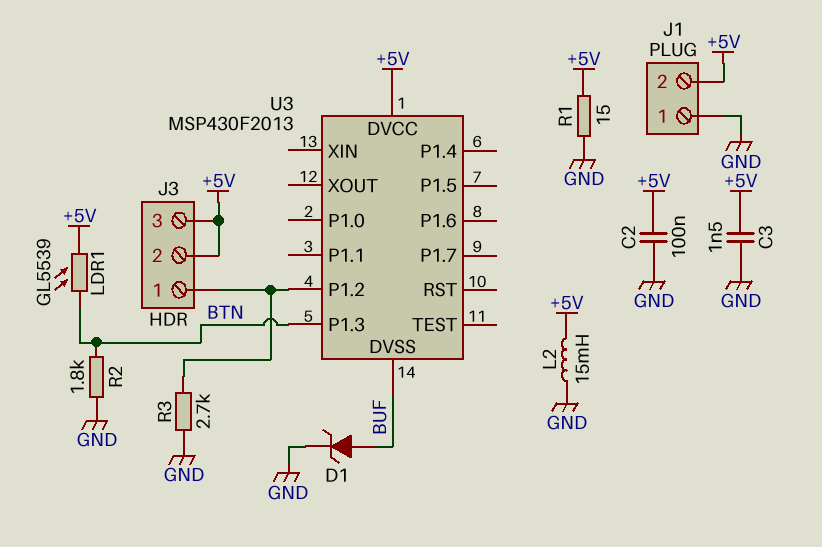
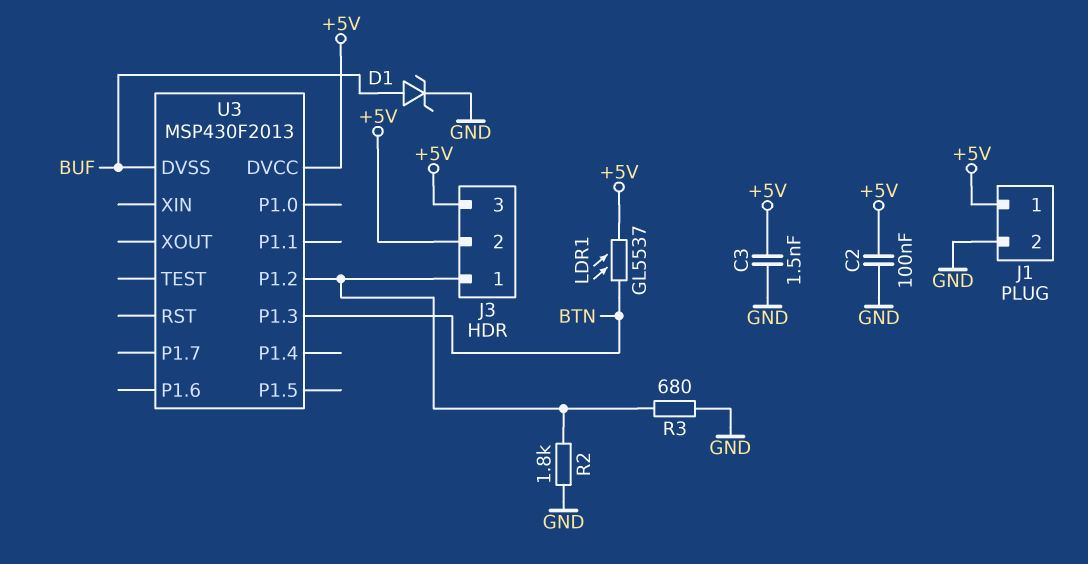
J1 pin 1: GND -> +5V
J1 pin 2: +5V -> GND
L2: 15mH (+5V, GND) -> none
LDR1: GL5539 (+5V, BTN) -> GL5537 (+5V, BTN)
R1: 15 (+5V, GND) -> none
R2: 1.8k (BTN, GND) -> 1.8k (GND, J3/1)
R3: 2.7k (GND, J3/1) -> 680 (GND, J3/1)

